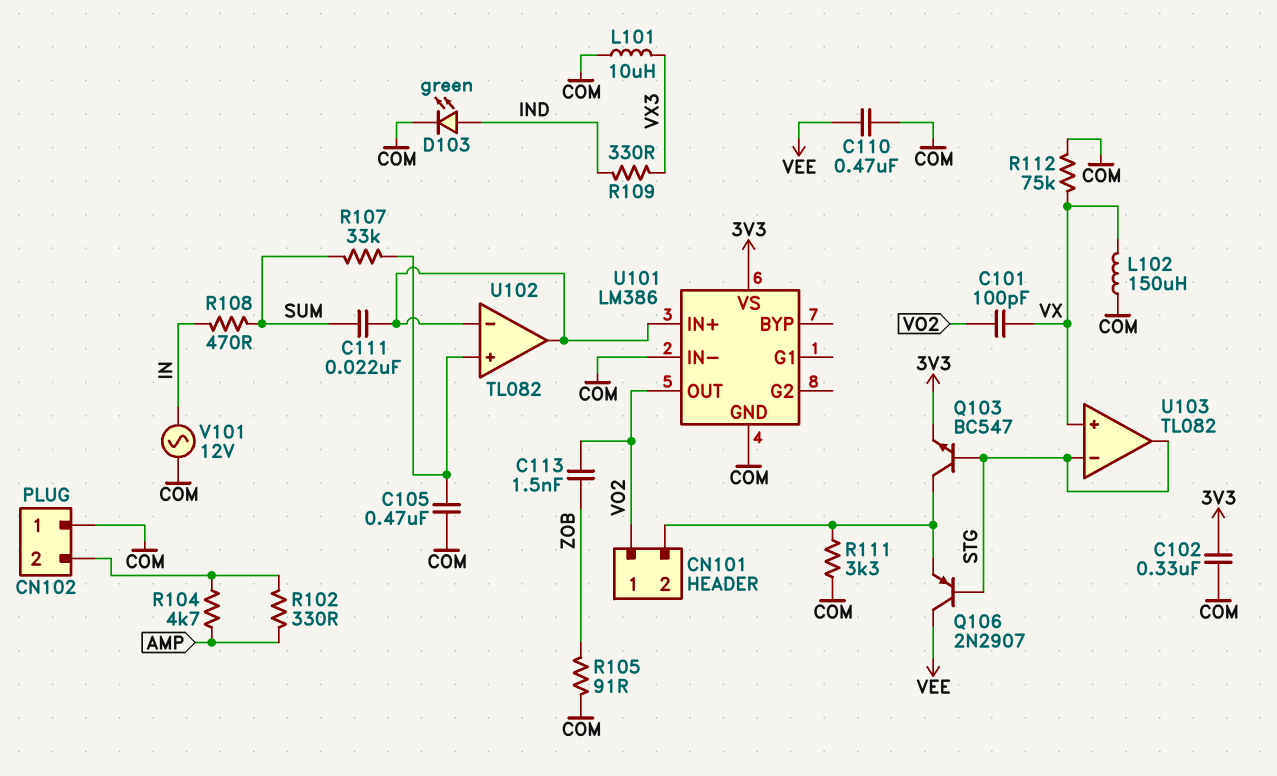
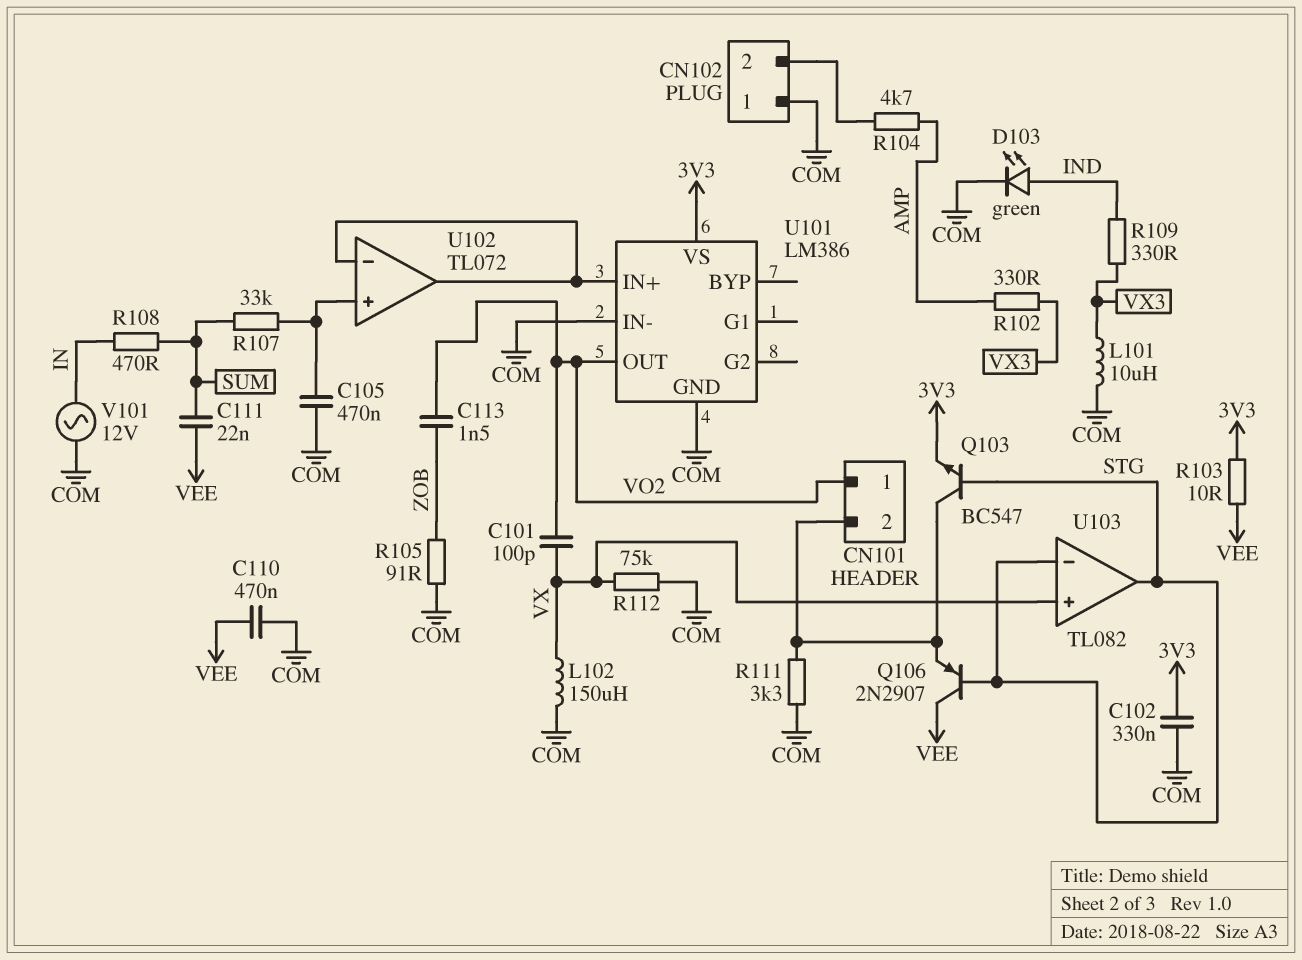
C111: 22nF (SUM, U101/IN+) -> 22nF (SUM, VEE)
R102: 330 (AMP, CN102/2) -> 330 (AMP, VX3)
R103: none -> 10 (3V3, VEE)
U102: TL082 -> TL072

